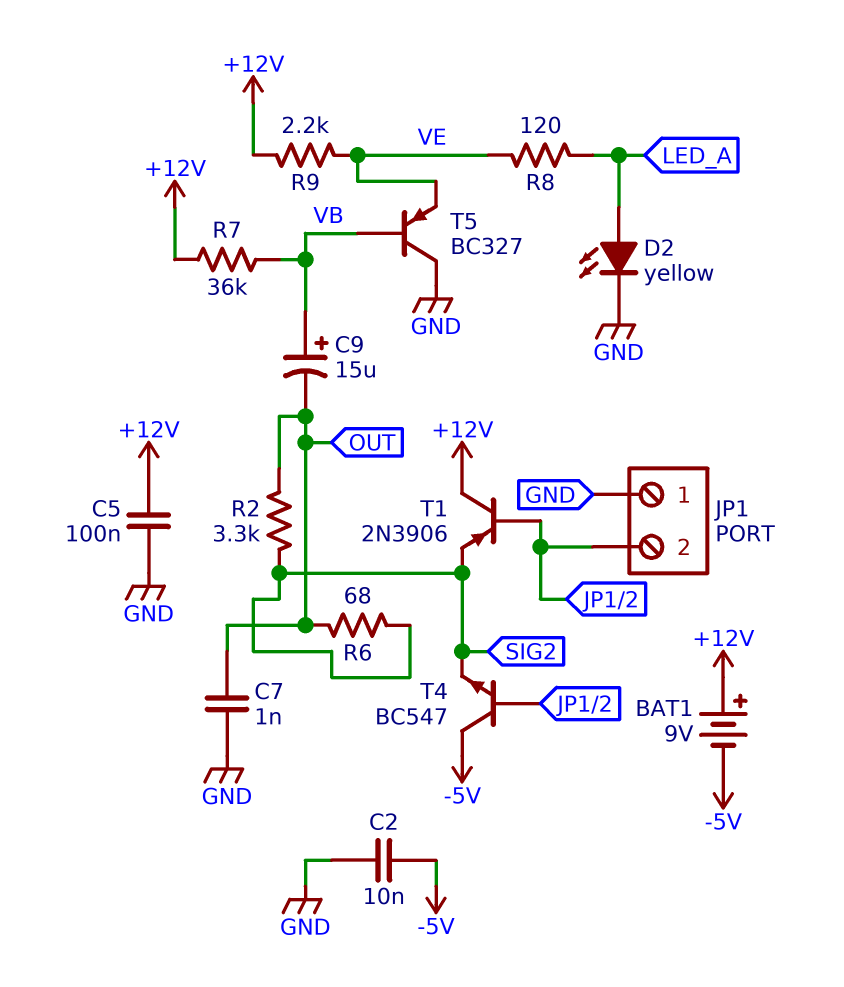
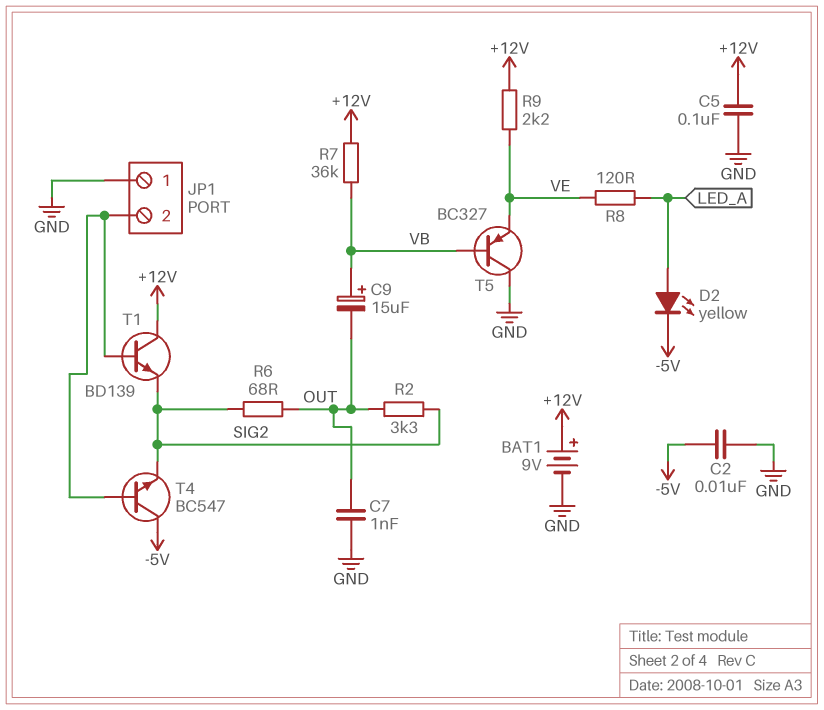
BAT1: 9V (plus +12V, minus -5V) -> 9V (plus +12V, minus GND)
D2: LED yellow (A LED_A, K GND) -> LED yellow (A LED_A, K -5V)
T1: PNP 2N3906 (B JP1/2, C +12V, E SIG2) -> NPN BD139 (B JP1/2, C +12V, E SIG2)

